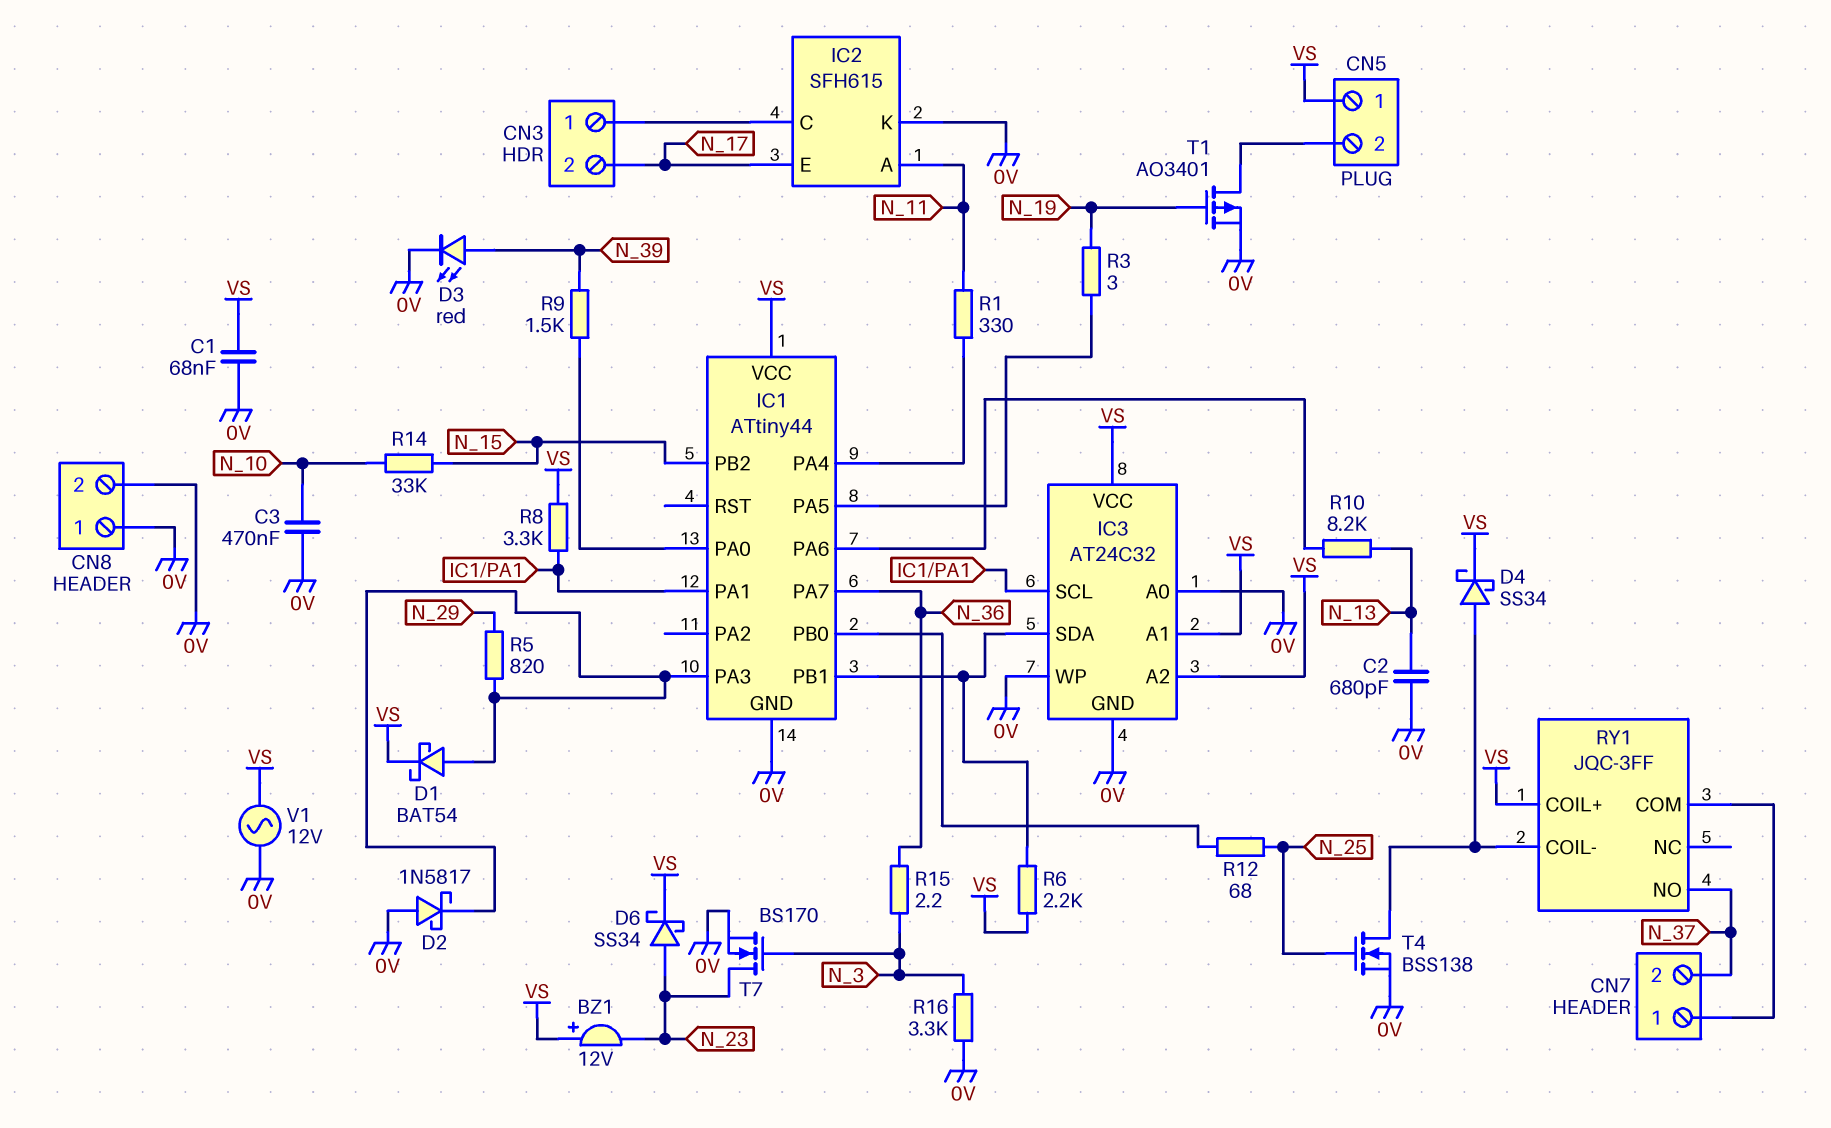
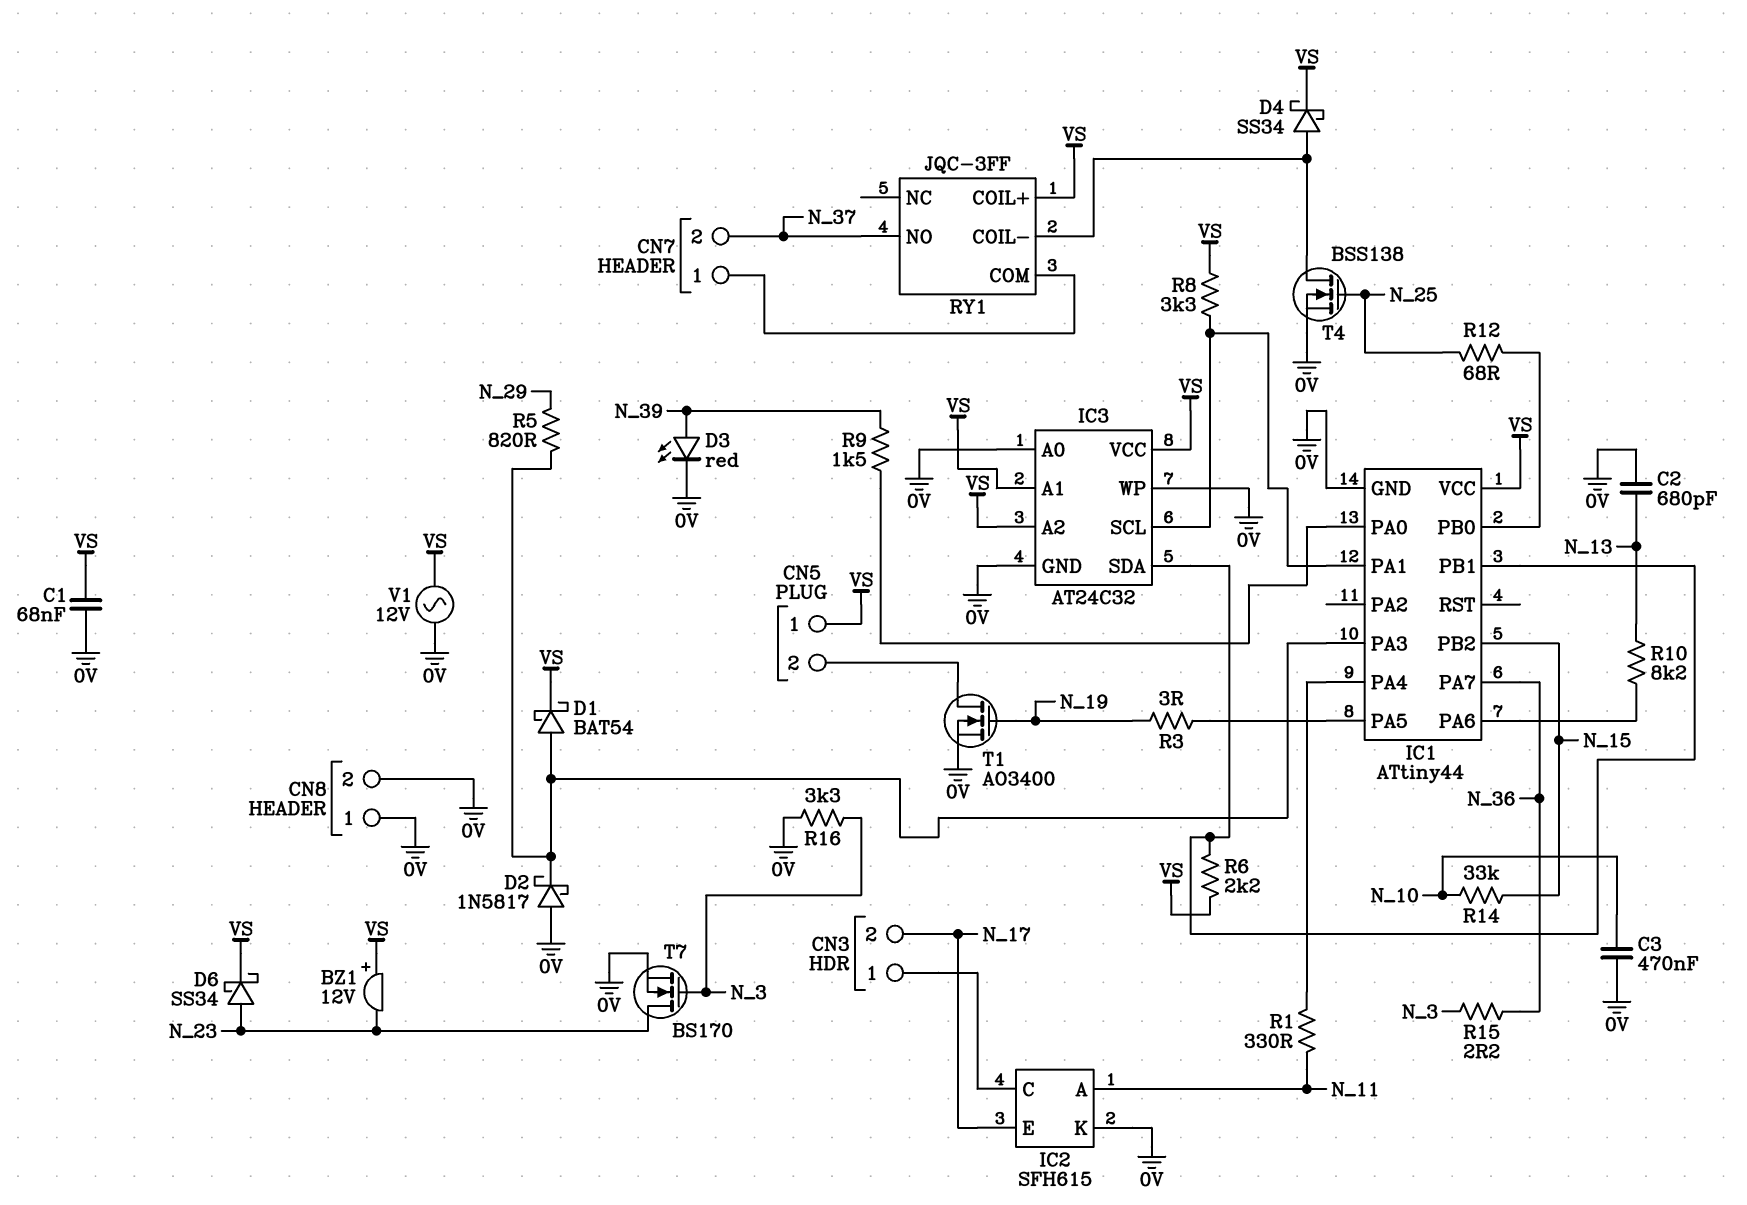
T1: PMOS AO3401 (G N_19, D CN5/2, S 0V) -> NMOS AO3400 (G N_19, D CN5/2, S 0V)

